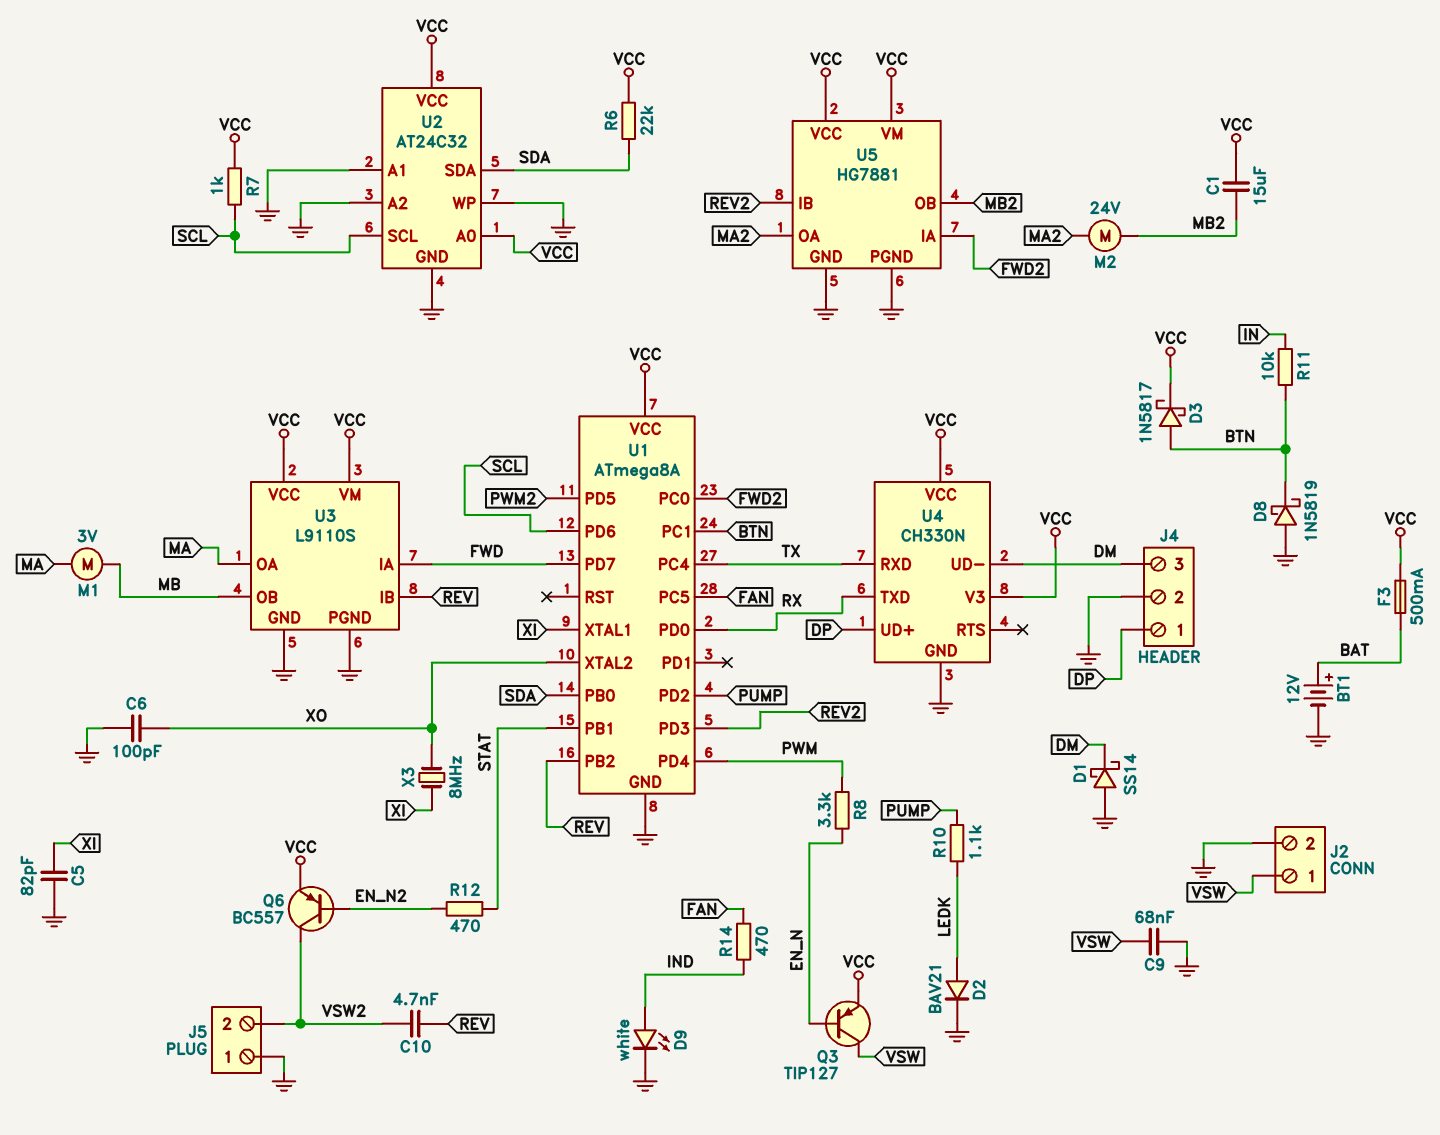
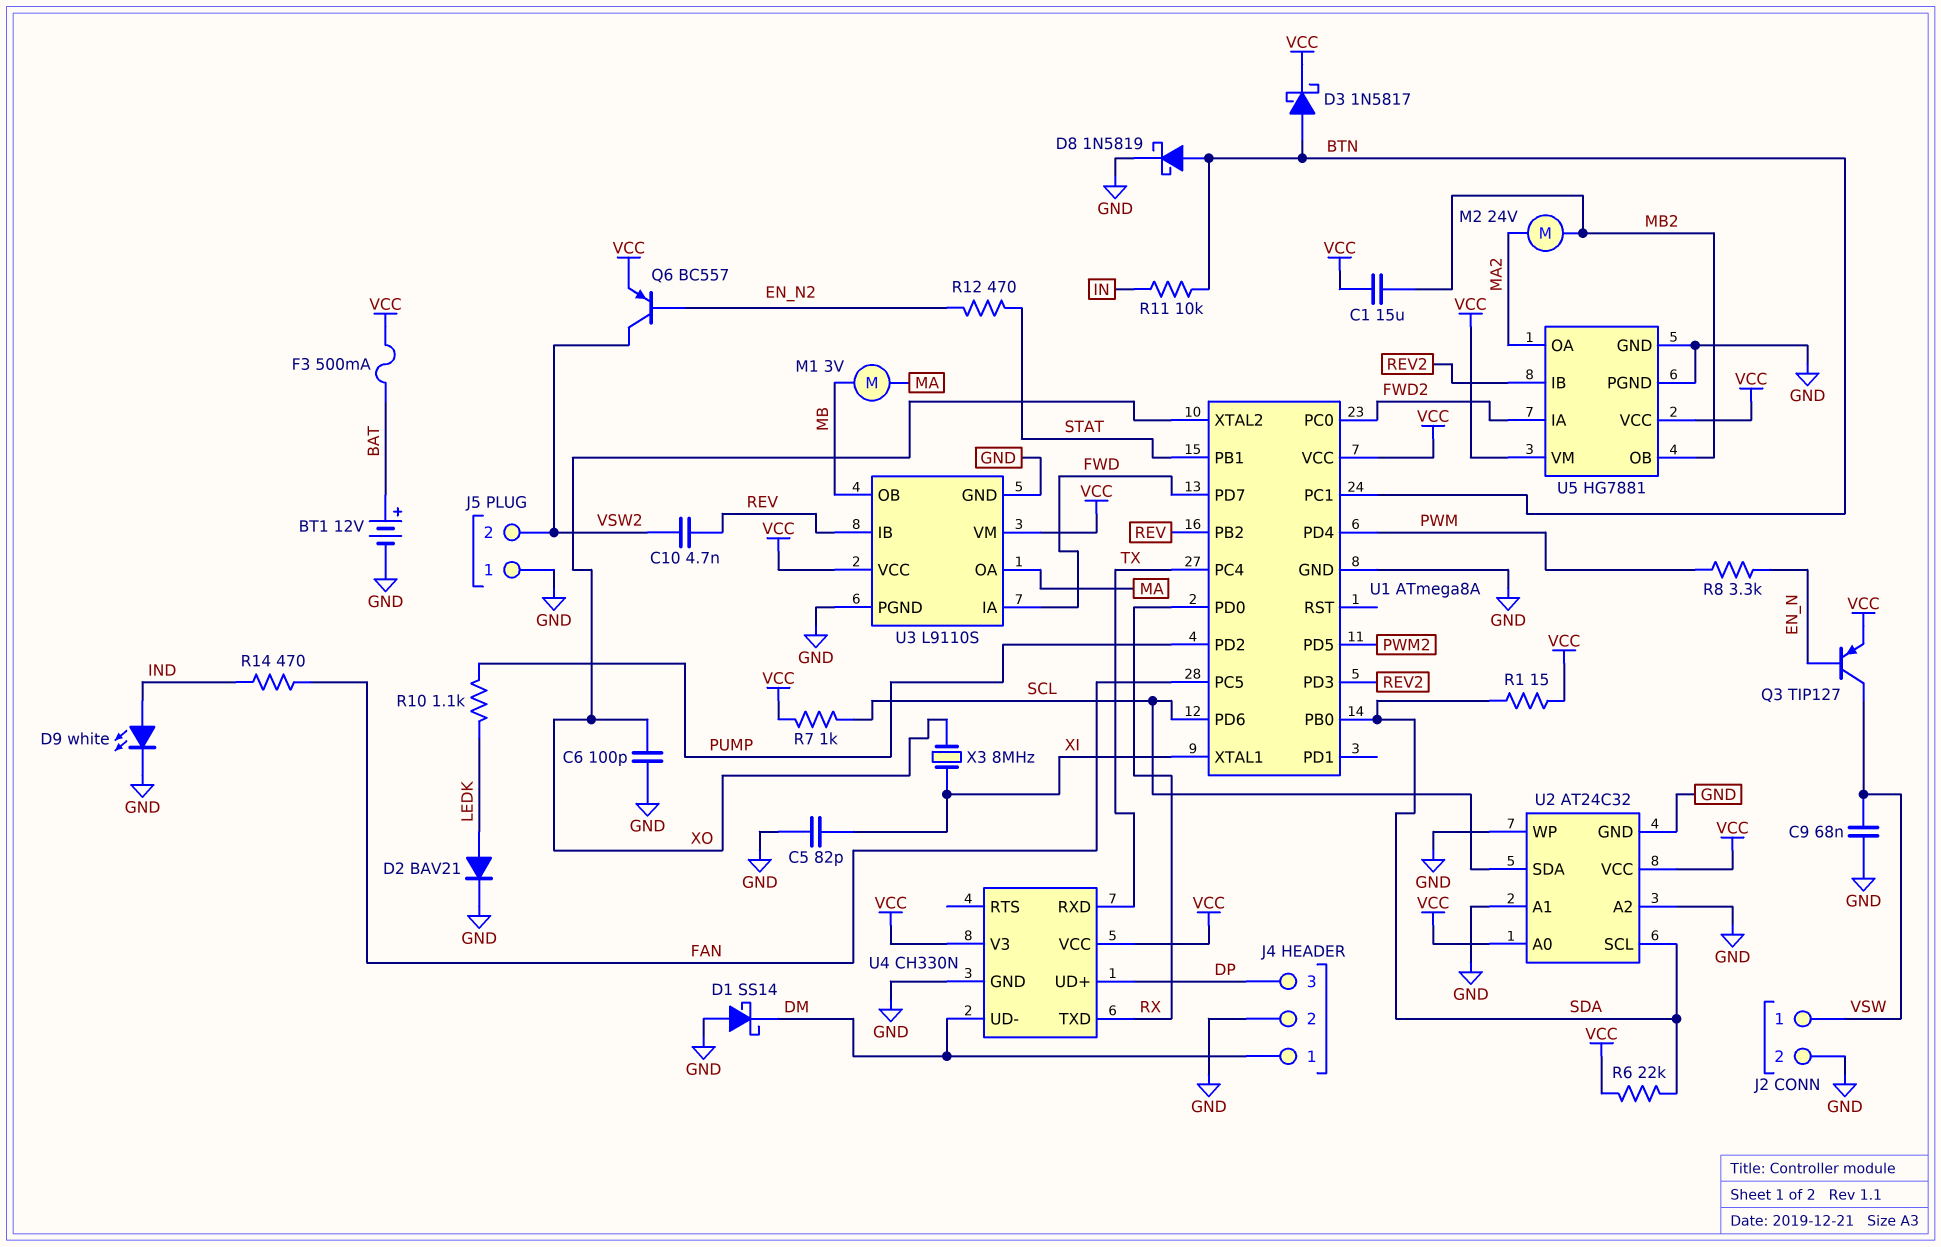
D8: schottky 1N5819 (A GND, K BTN) -> schottky 1N5819 (A BTN, K GND)
J4 pin 1: DP -> DM
J4 pin 3: DM -> DP
R1: none -> 15 (SDA, VCC)
U2 pin SCL: SCL -> SDA
U2 pin SDA: SDA -> SCL

